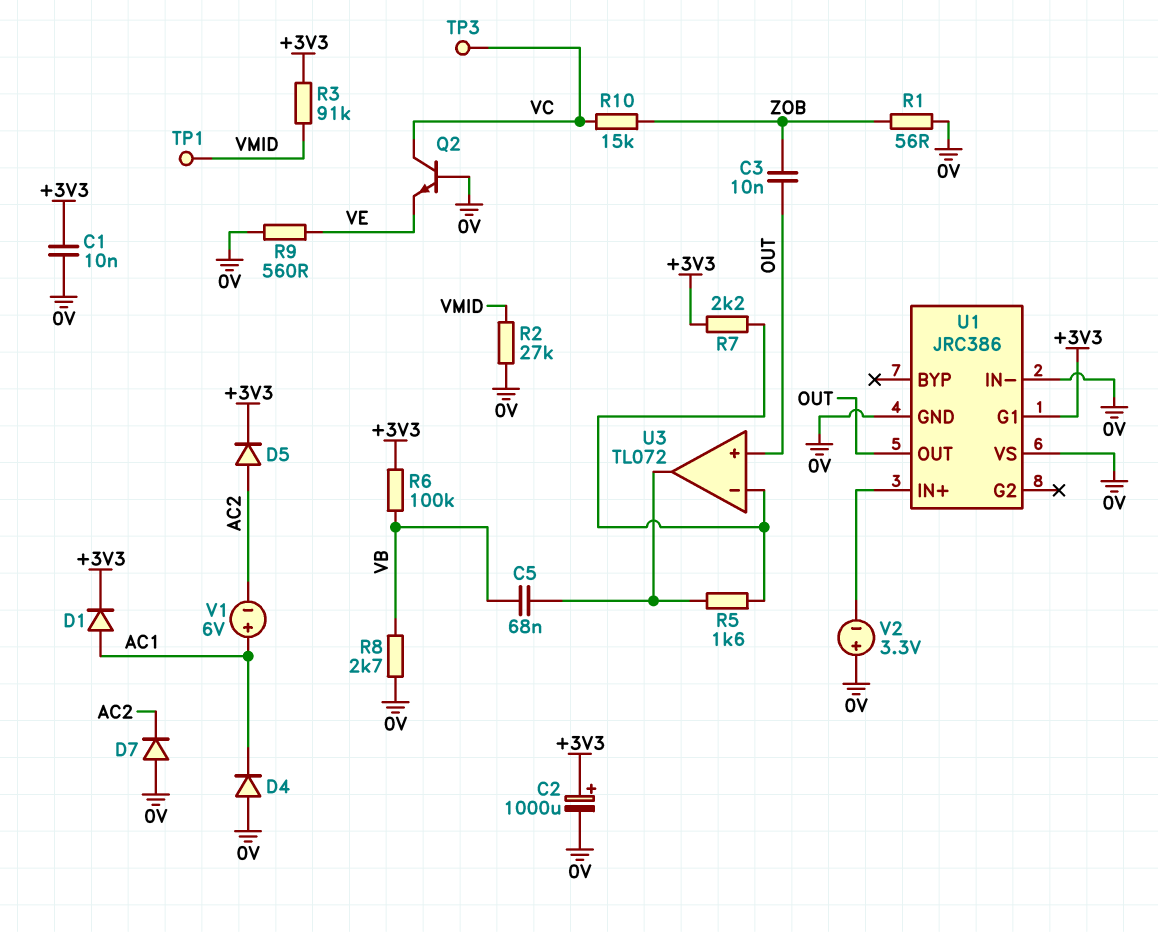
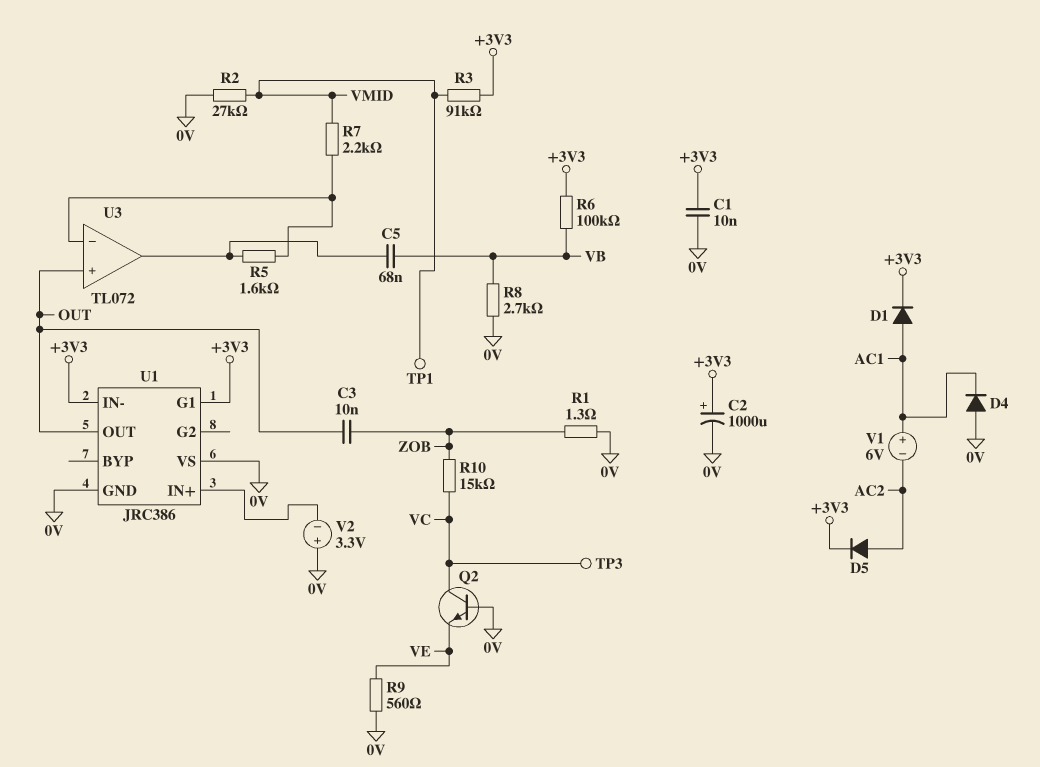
D7: diode (A 0V, K AC2) -> none
R1: 56 (0V, ZOB) -> 1.3 (0V, ZOB)
R7: 2.2k (+3V3, U3/in-) -> 2.2k (U3/in-, VMID)
U1 pin IN-: 0V -> +3V3

